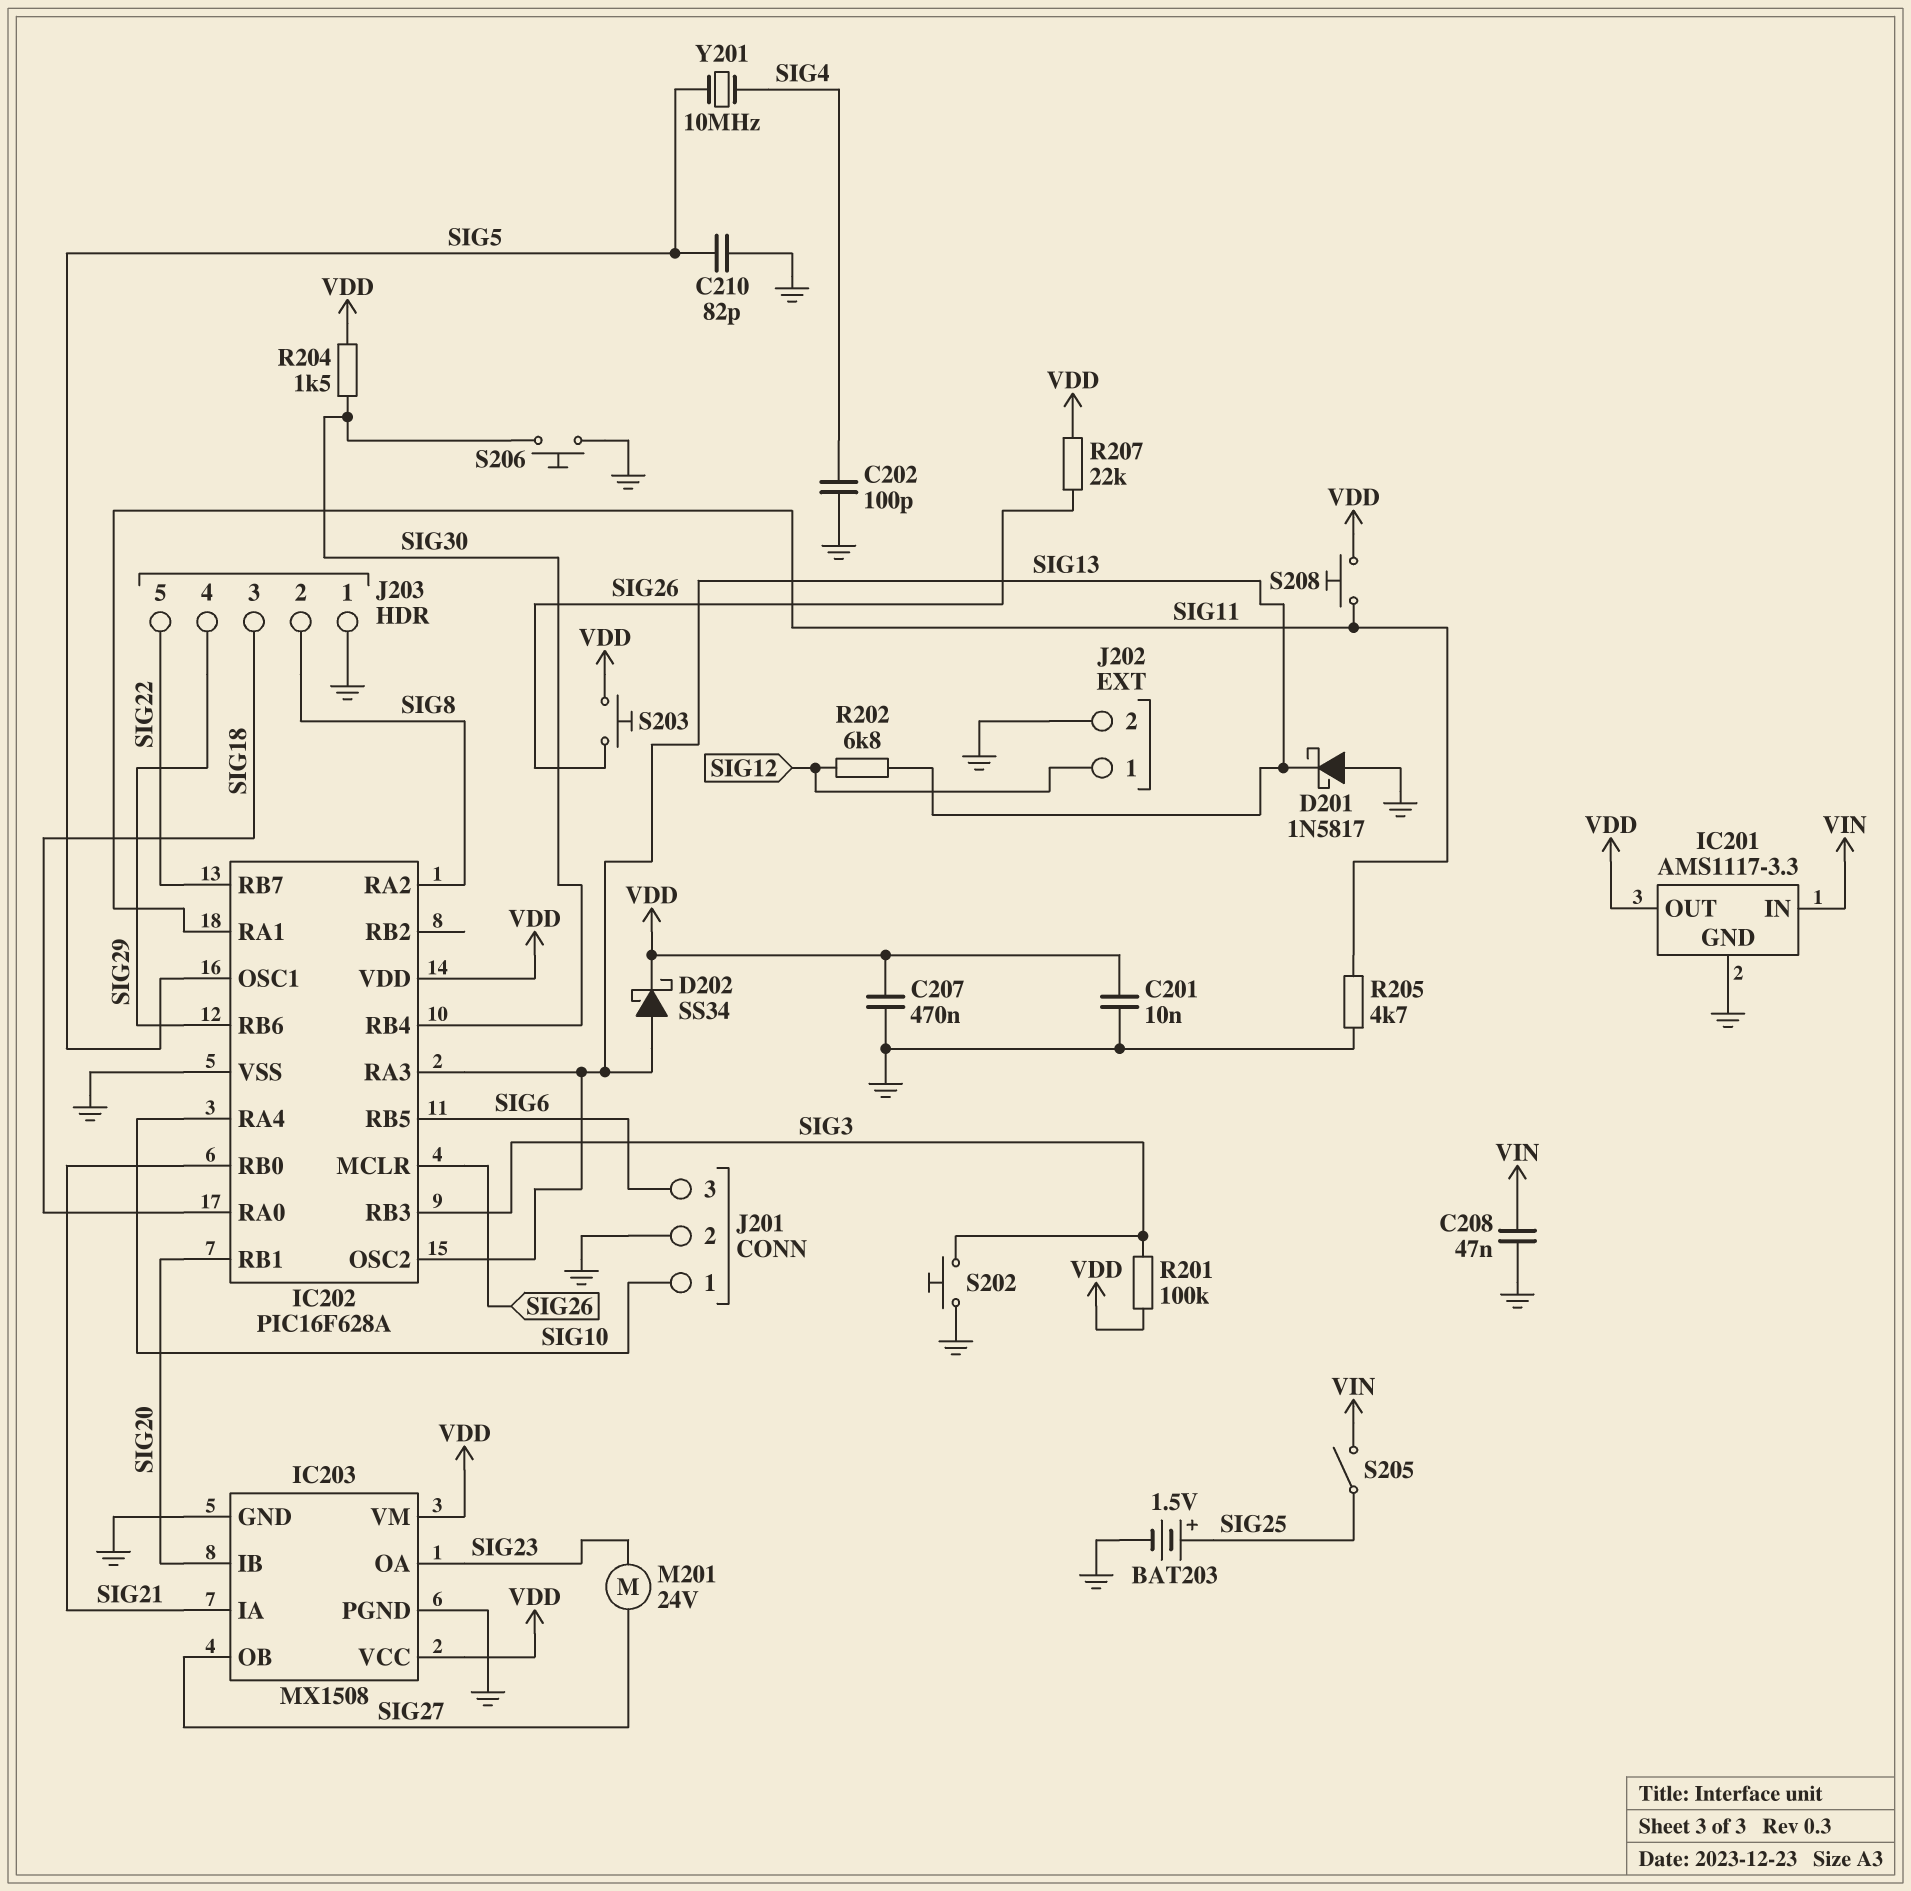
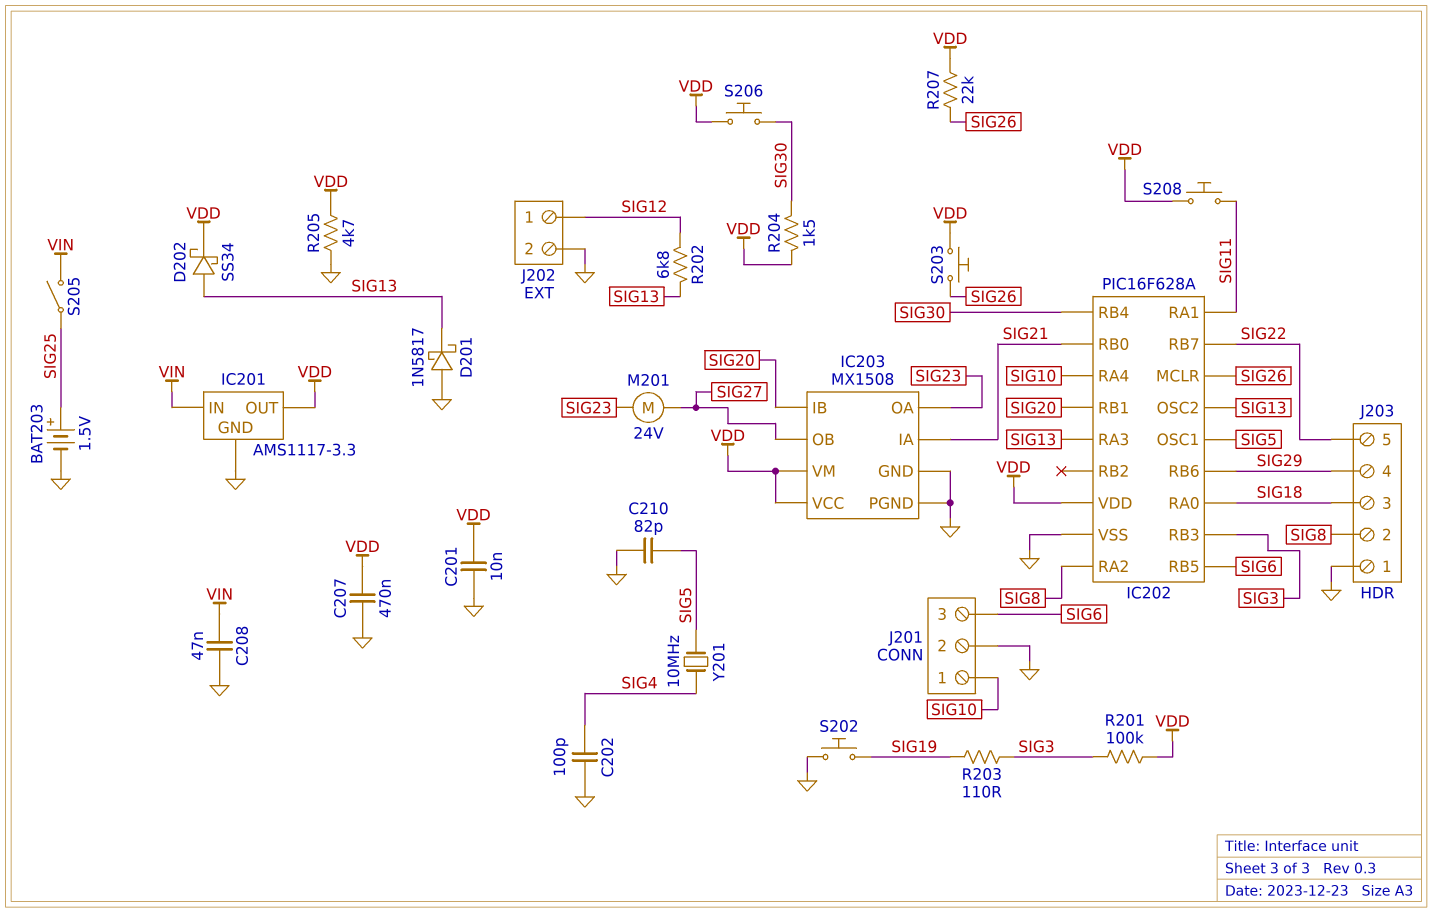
R203: none -> 110 (SIG3, SIG19)
R205: 4.7k (GND, SIG11) -> 4.7k (GND, VDD)
S202: button (GND, SIG3) -> button (GND, SIG19)
S206: button (GND, SIG30) -> button (SIG30, VDD)

